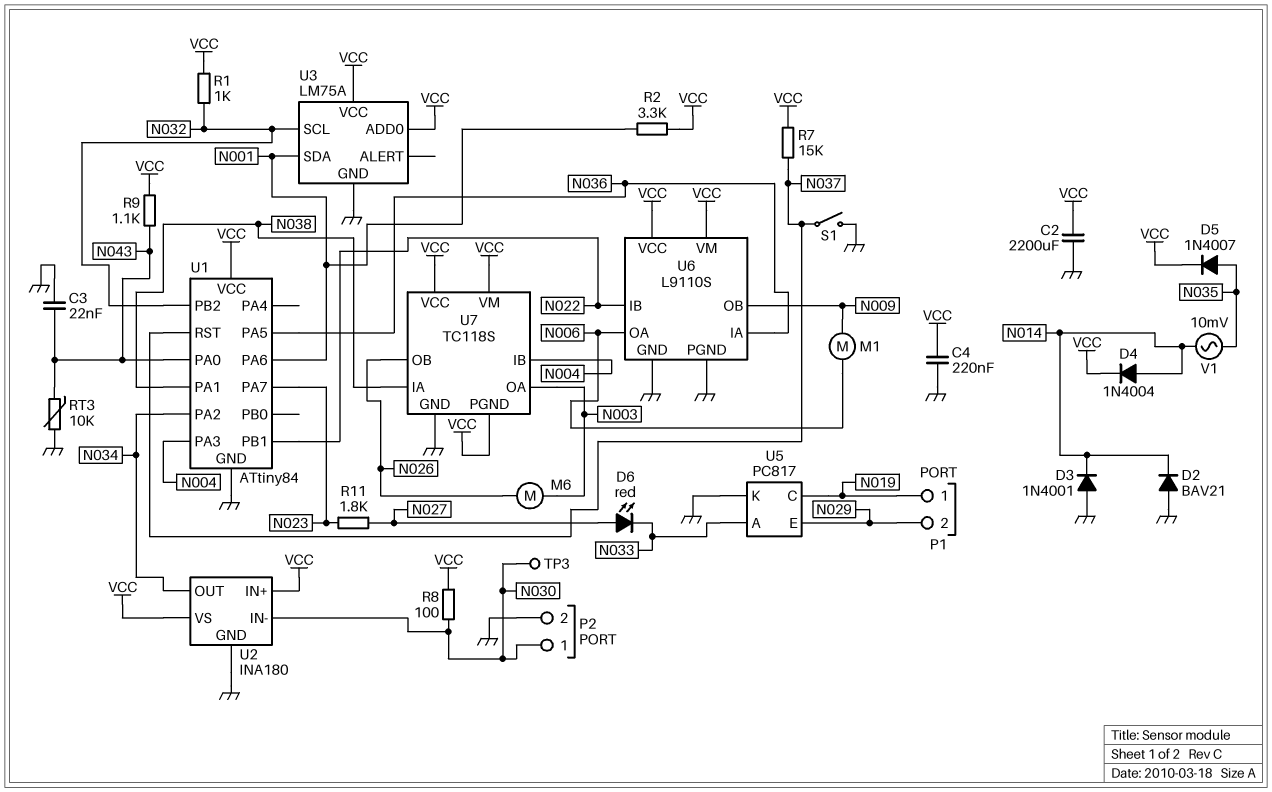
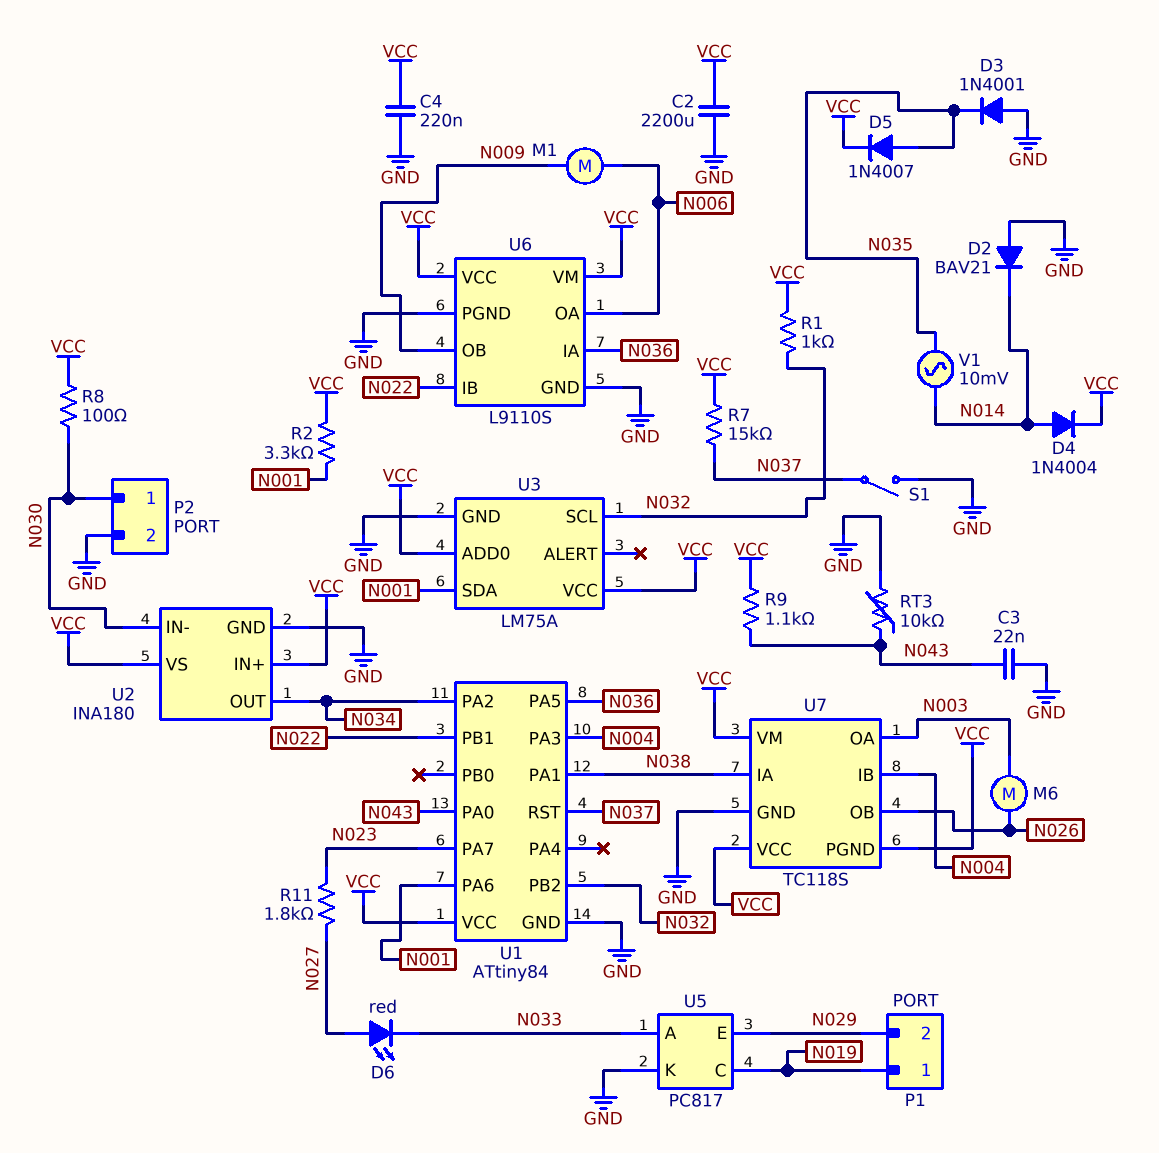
D3: diode 1N4001 (A GND, K N014) -> diode 1N4001 (A GND, K N035)
TP3: test point (N030) -> none

